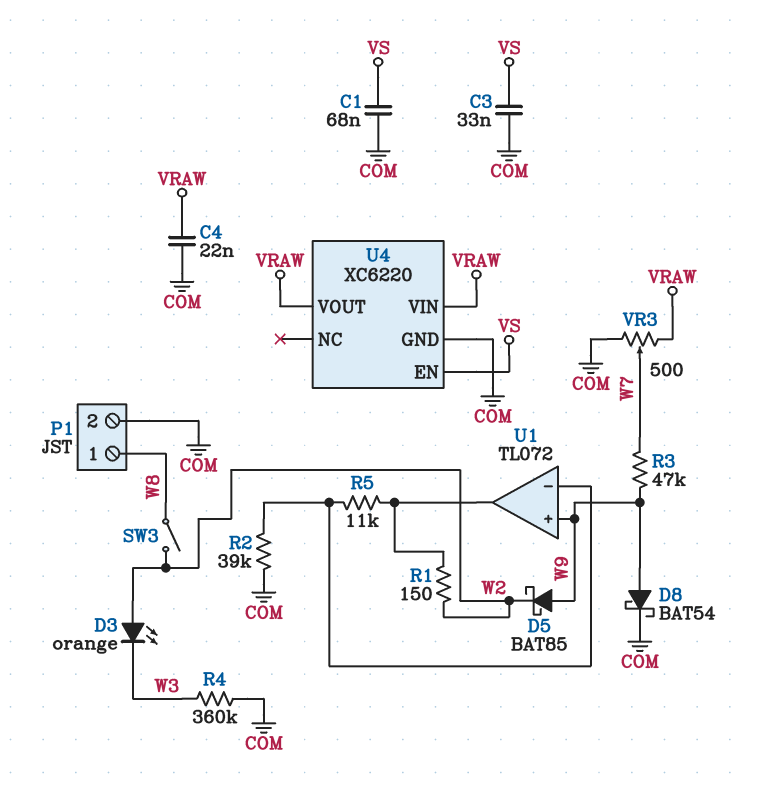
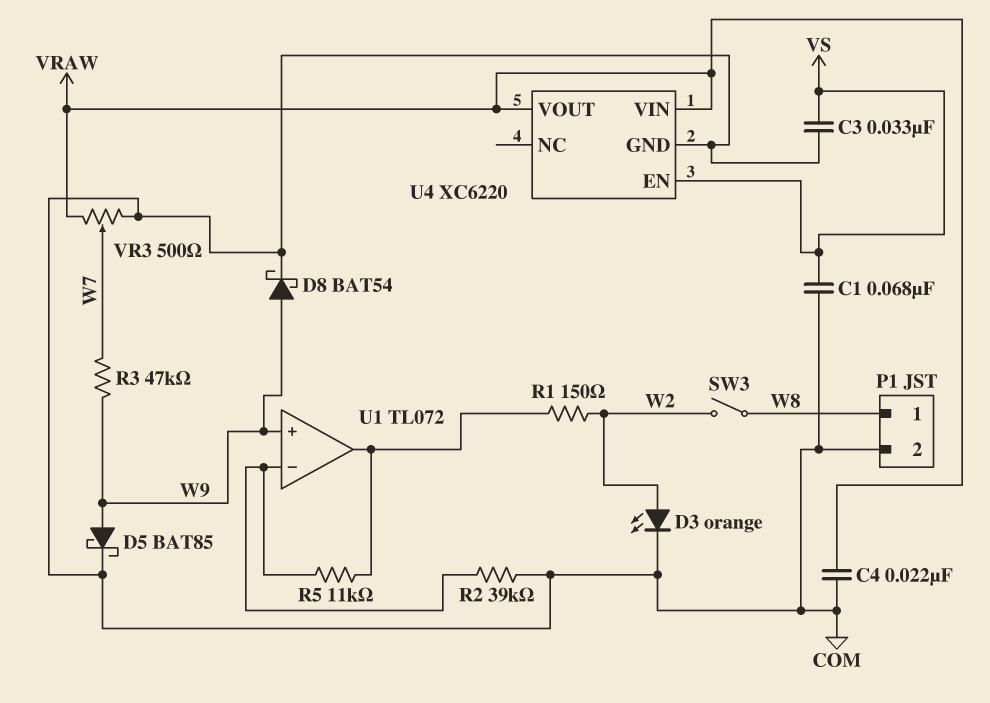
D3: LED orange (A W2, K W3) -> LED orange (A W2, K COM)
D5: schottky BAT85 (A W9, K W2) -> schottky BAT85 (A W9, K COM)
R4: 360k (COM, W3) -> none

